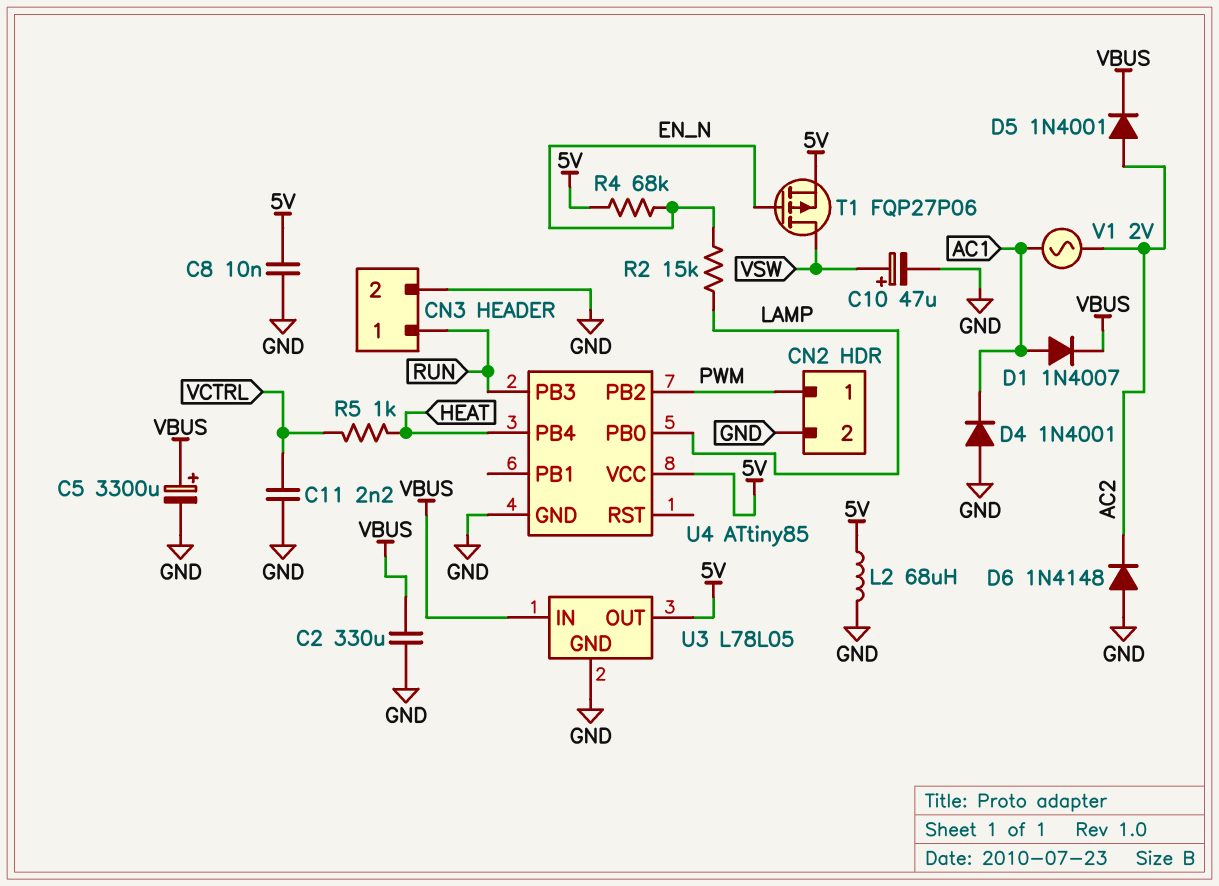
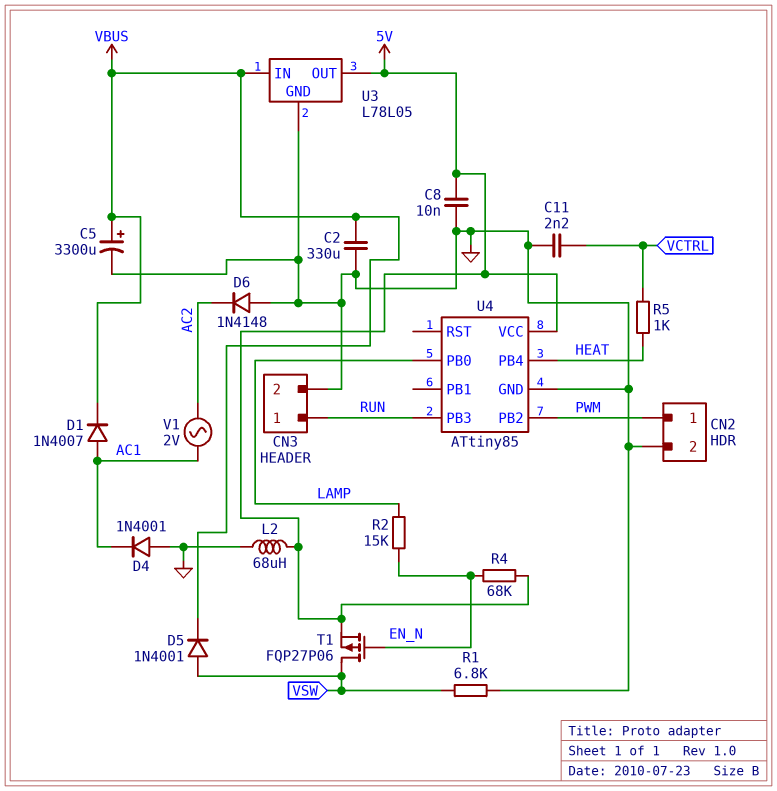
C10: 47uF (plus VSW, minus GND) -> none
D5: diode 1N4001 (A AC2, K VBUS) -> diode 1N4001 (A VSW, K VBUS)
R1: none -> 6.8k (GND, VSW)

